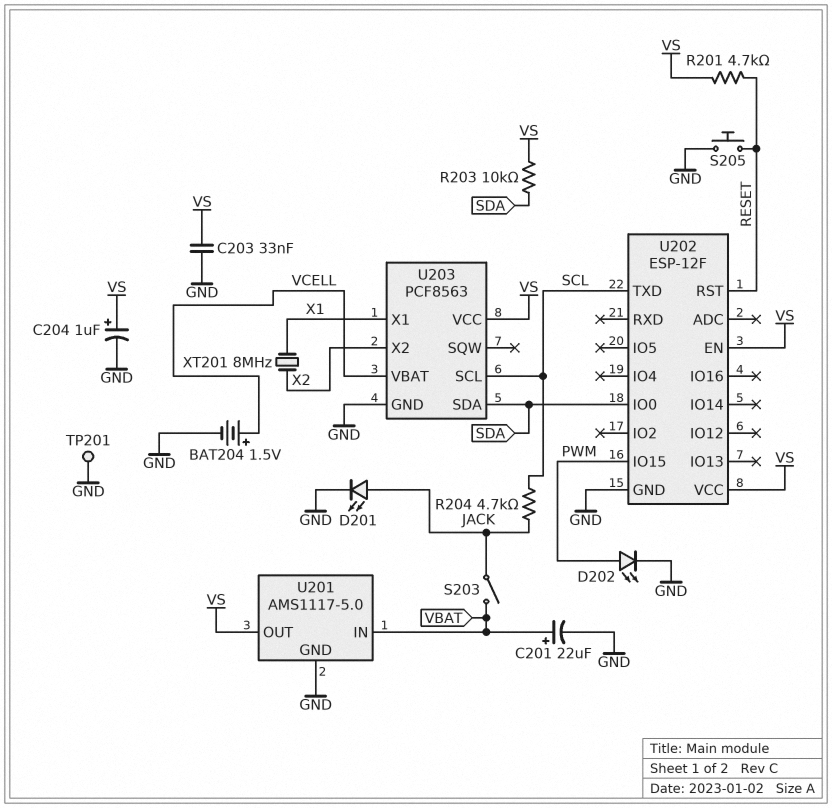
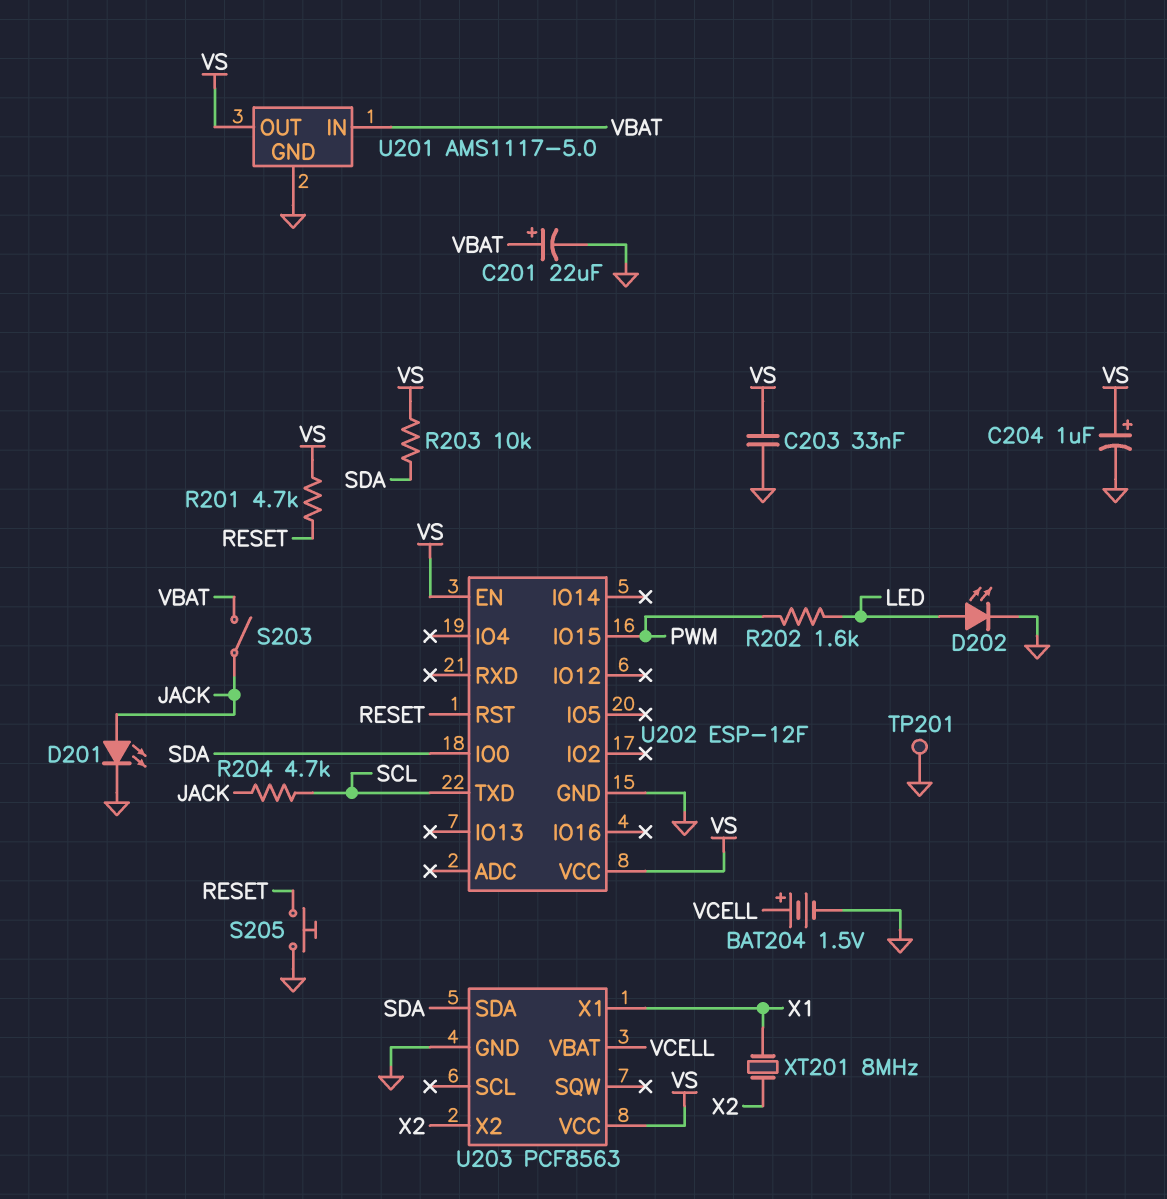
D202: LED (A PWM, K GND) -> LED (A LED, K GND)
R202: none -> 1.6k (LED, PWM)
U203 pin SCL: SCL -> none

